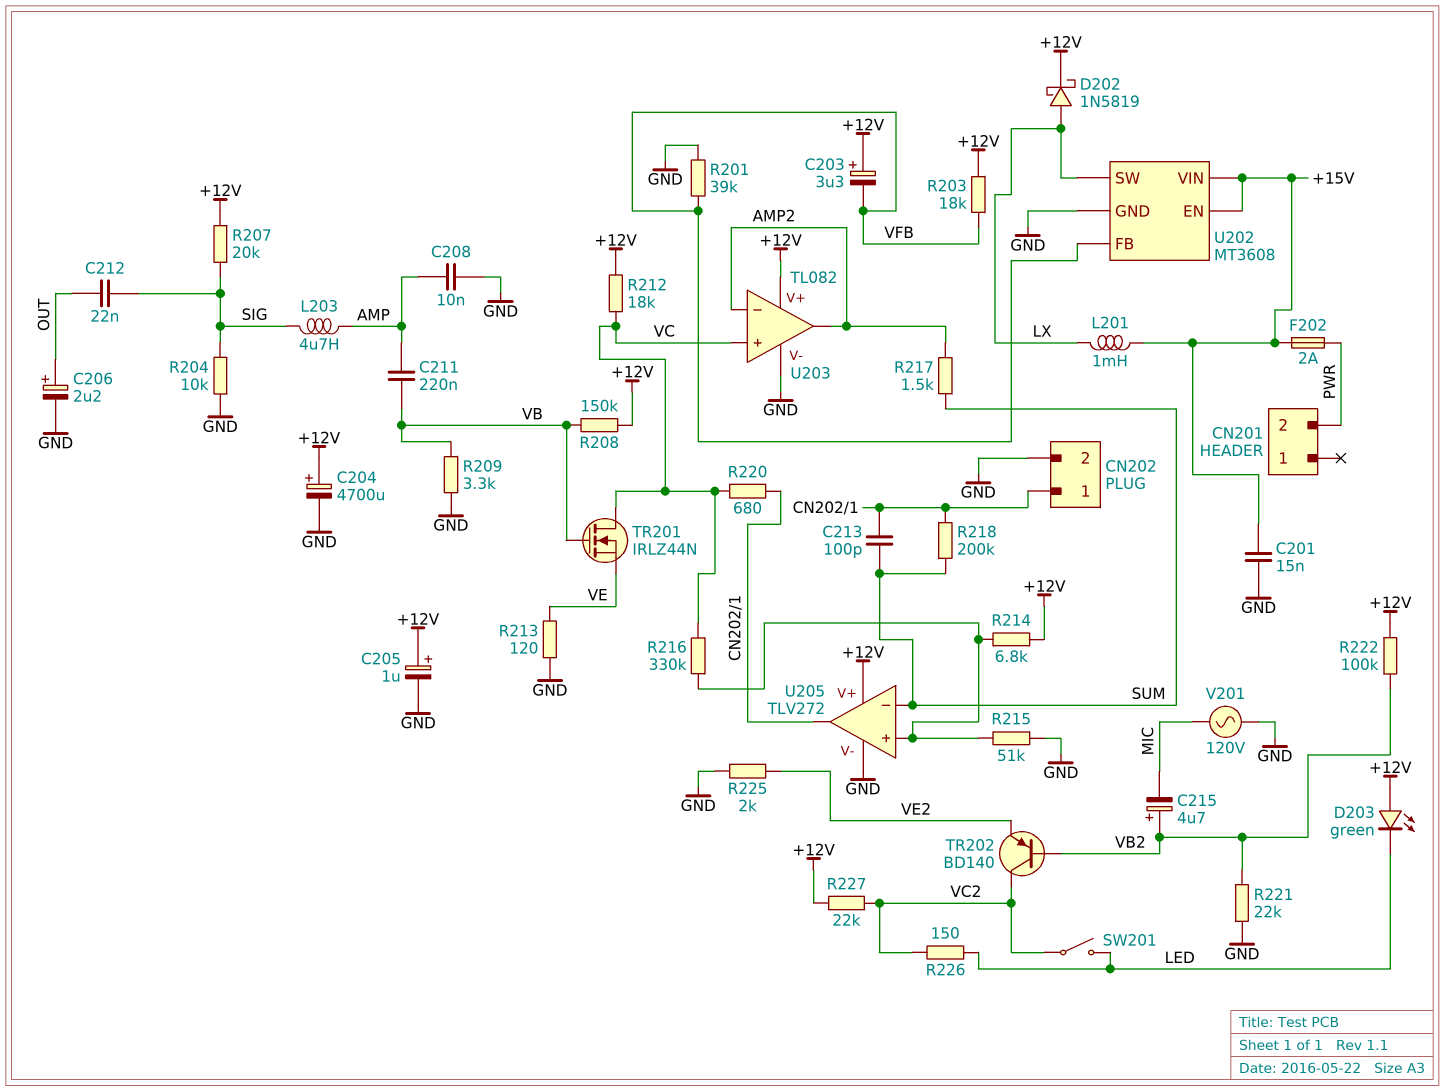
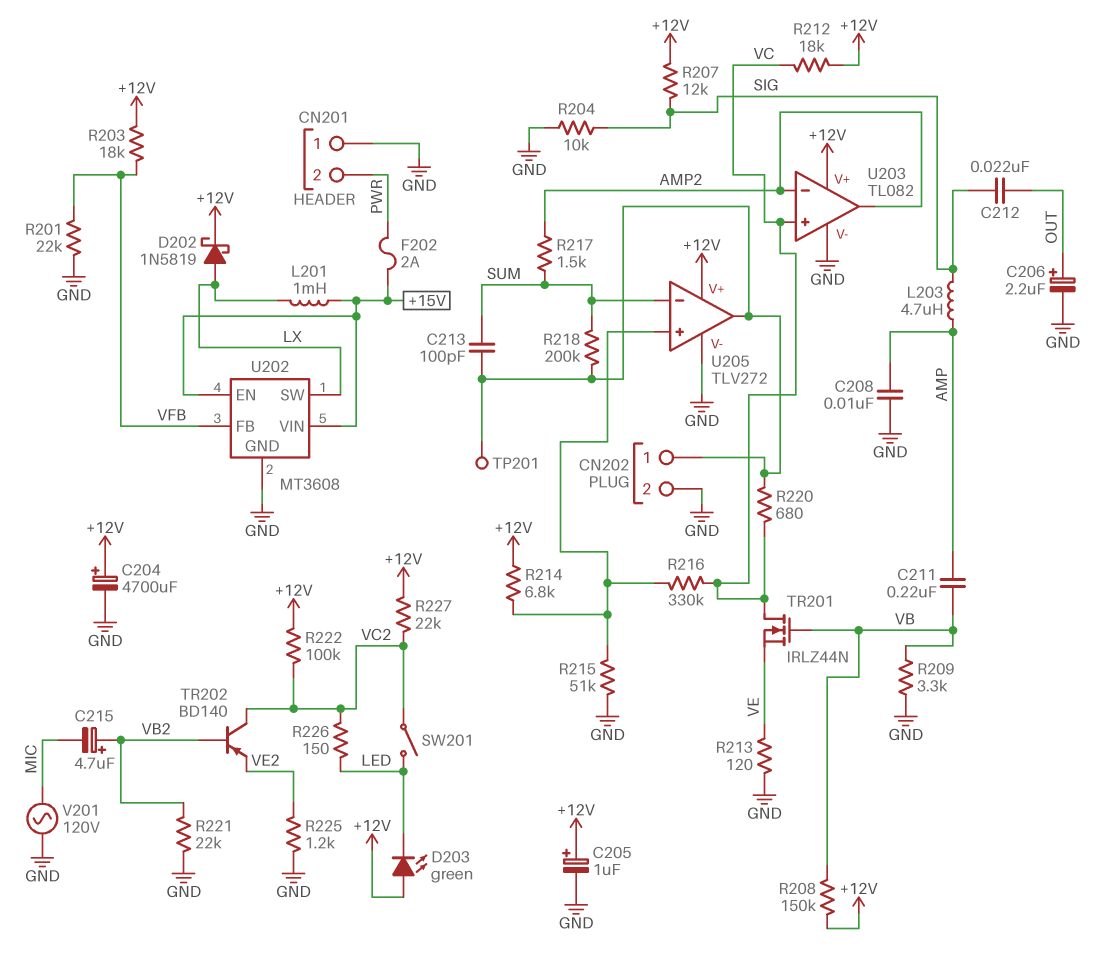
C201: 15nF (+15V, GND) -> none
C203: 3.3uF (plus +12V, minus VFB) -> none
CN201 pin 1: none -> GND
R201: 39k (GND, VFB) -> 22k (GND, VFB)
R207: 20k (+12V, SIG) -> 12k (+12V, SIG)
R222: 100k (+12V, VB2) -> 100k (+12V, VC2)
R225: 2k (GND, VE2) -> 1.2k (GND, VE2)
TP201: none -> test point (CN202/1)

